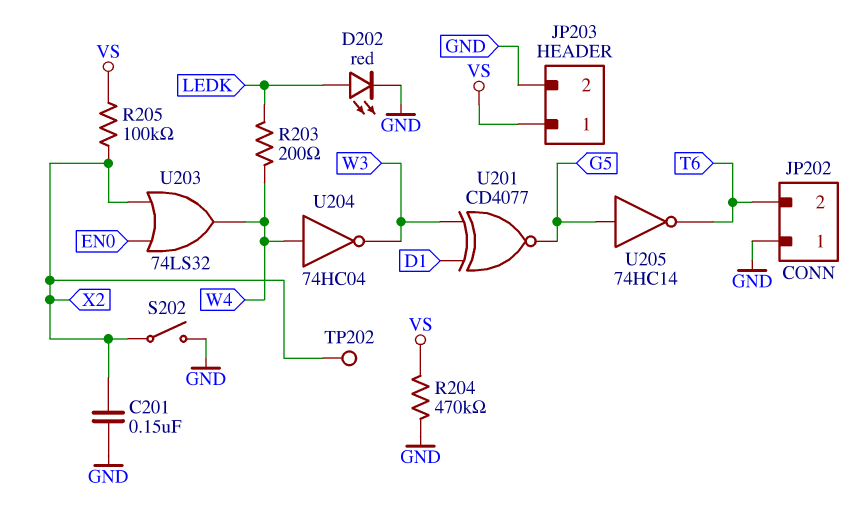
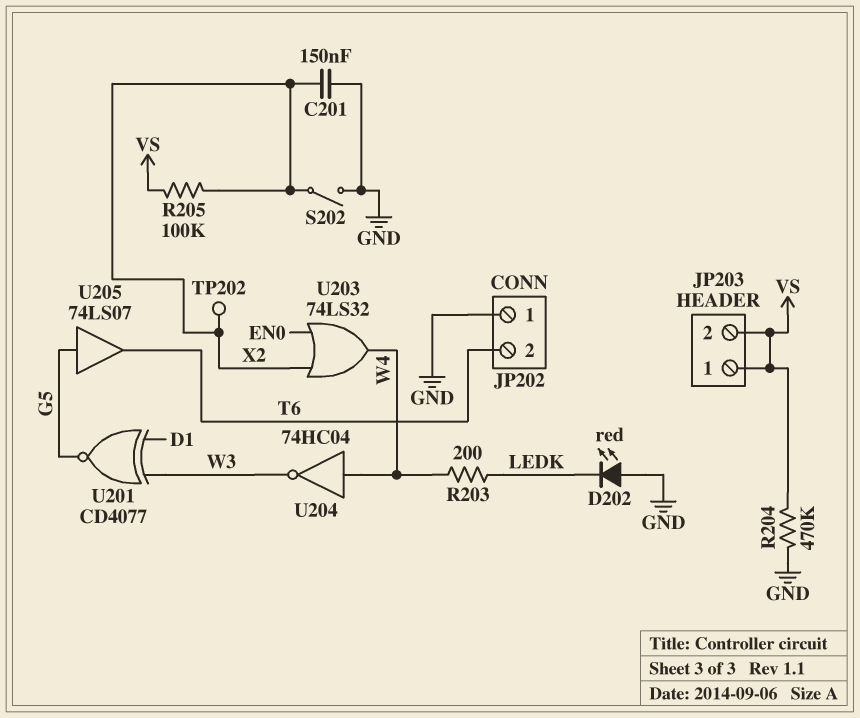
D202: LED red (A LEDK, K GND) -> LED red (A GND, K LEDK)
JP203 pin 2: GND -> VS
U205: NOT 74HC14 (in G5, out T6) -> buffer 74LS07 (in G5, out T6)

